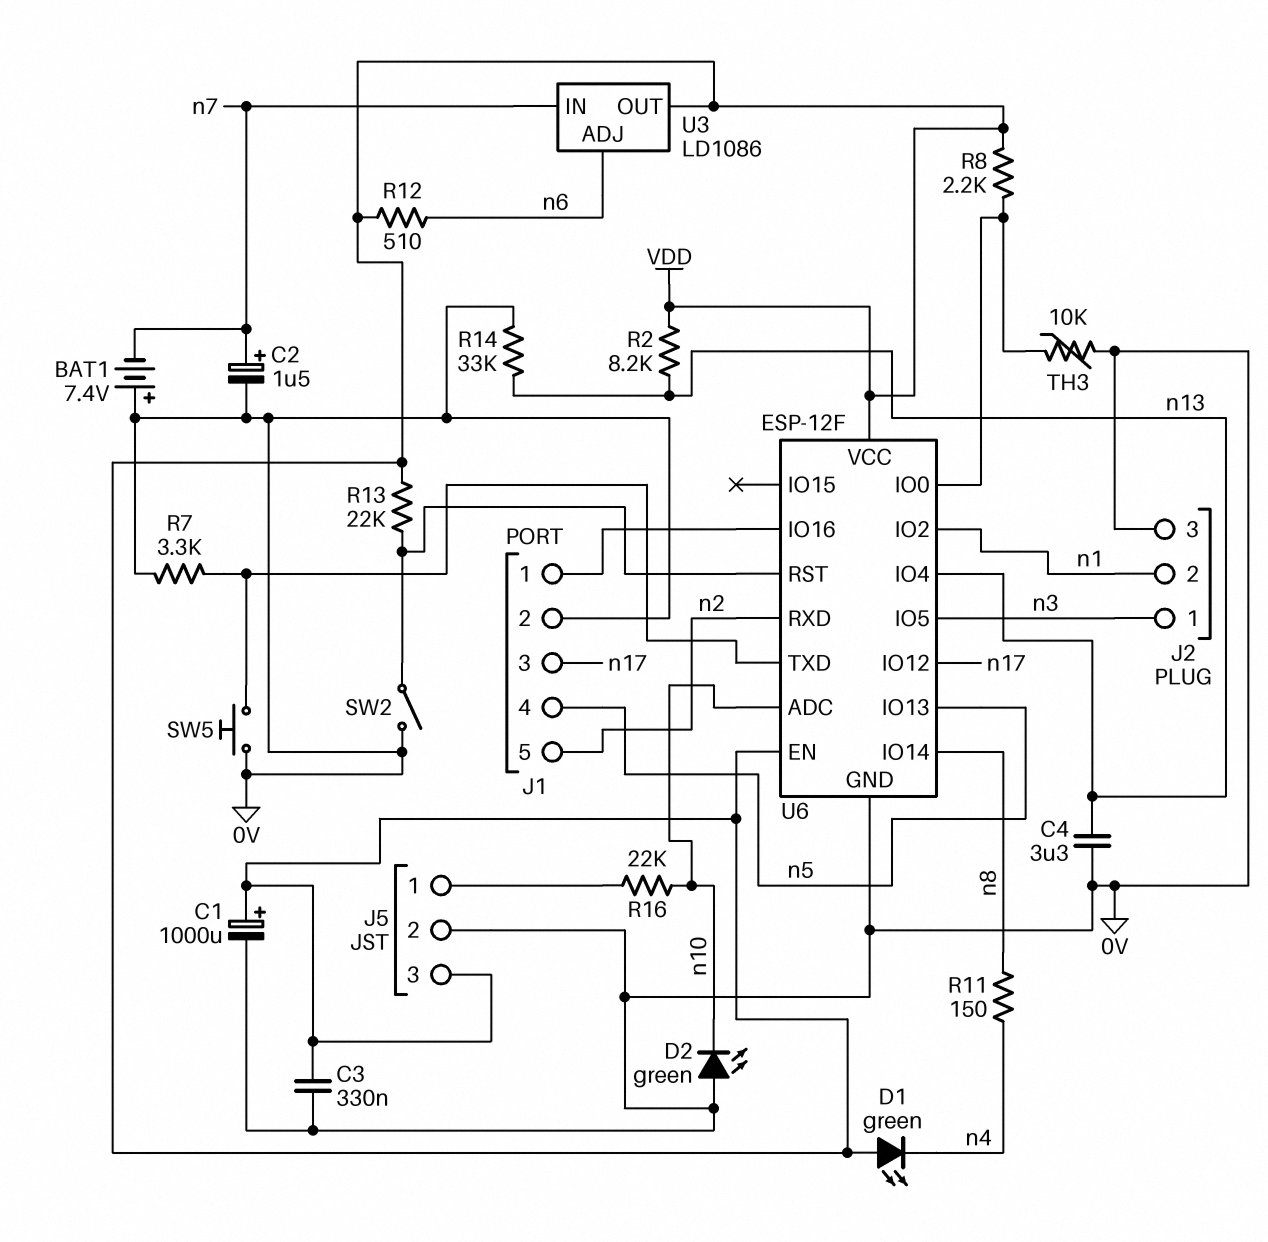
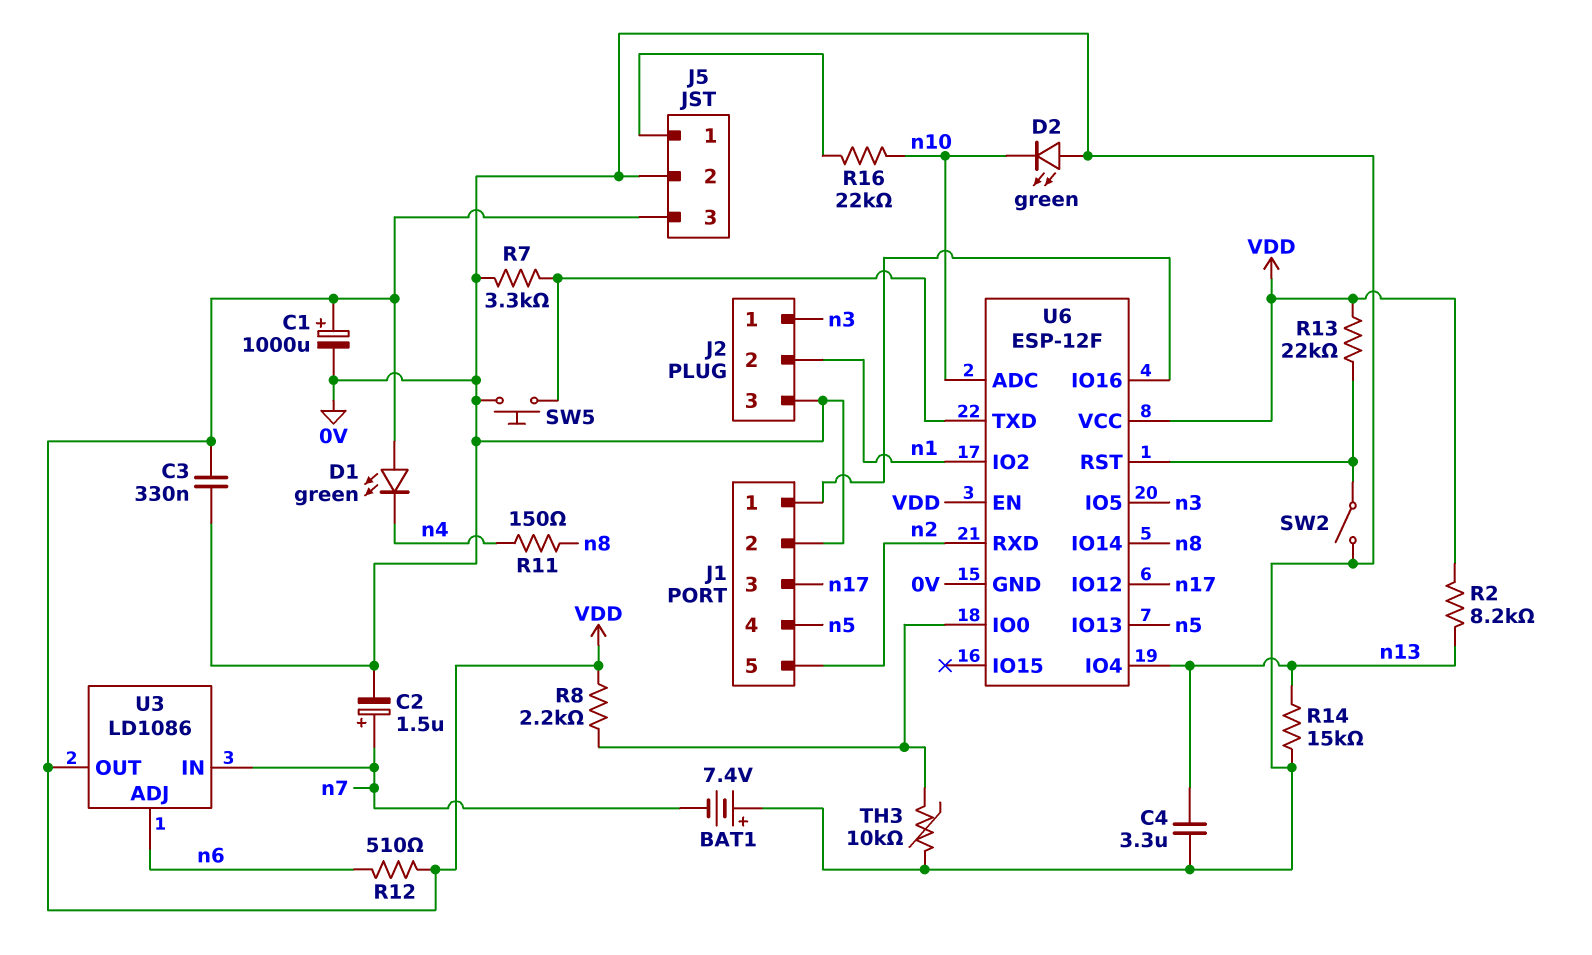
R14: 33k (0V, n13) -> 15k (0V, n13)

